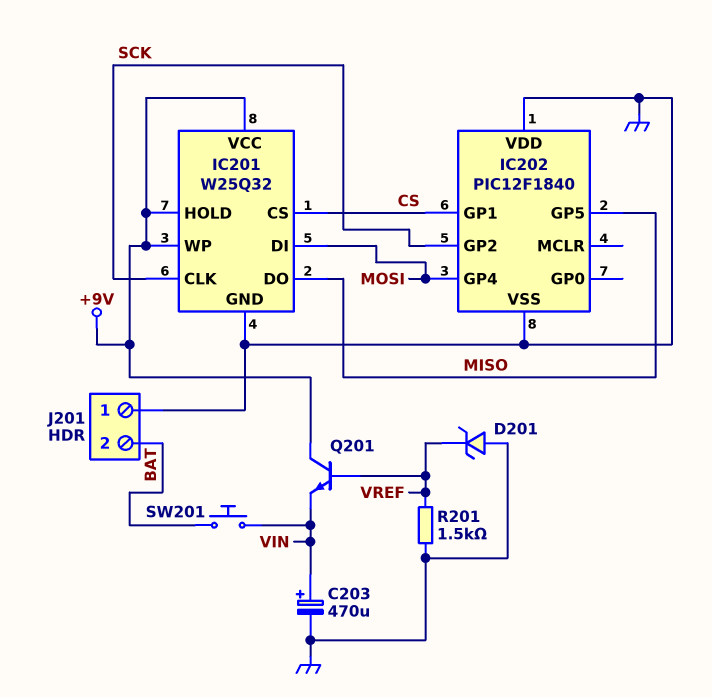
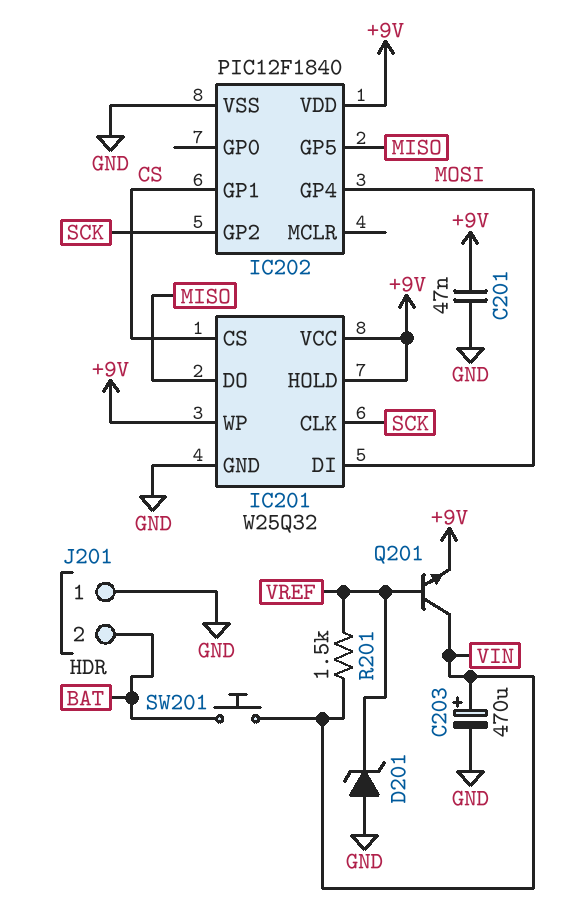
C201: none -> 47nF (+9V, GND)
IC202 pin VDD: GND -> +9V
Q201: NPN (B VREF, C +9V, E VIN) -> NPN (B VREF, C VIN, E +9V)
R201: 1.5k (GND, VREF) -> 1.5k (VIN, VREF)

